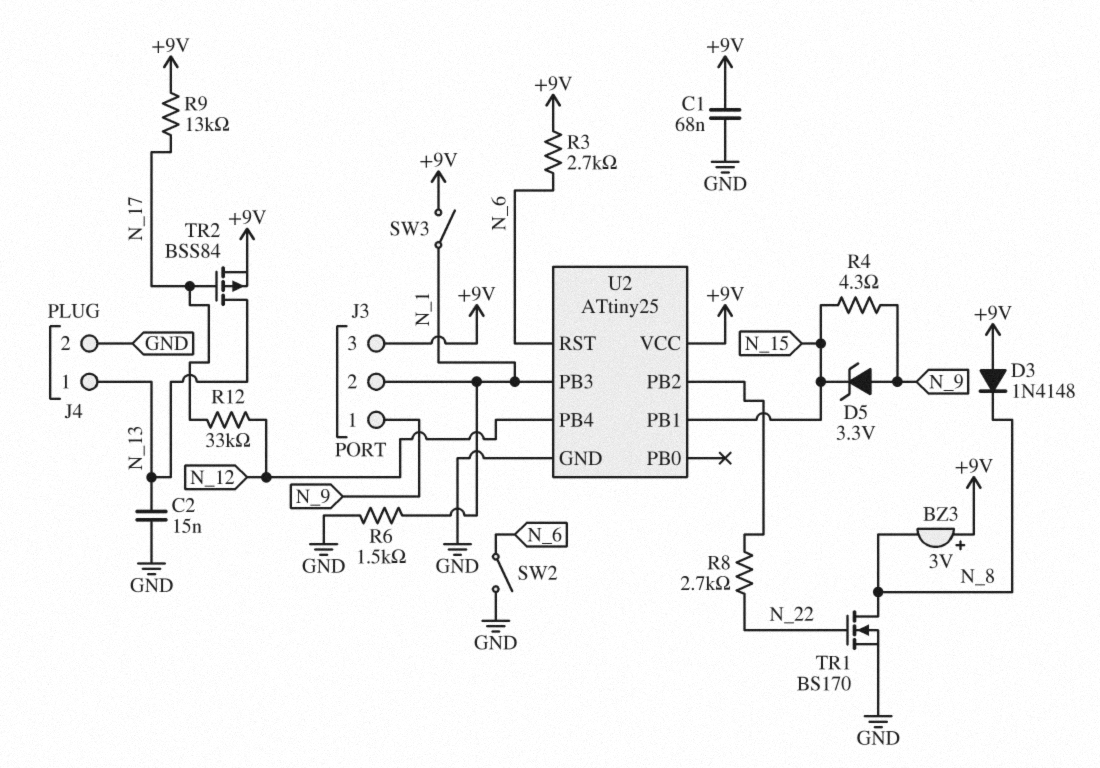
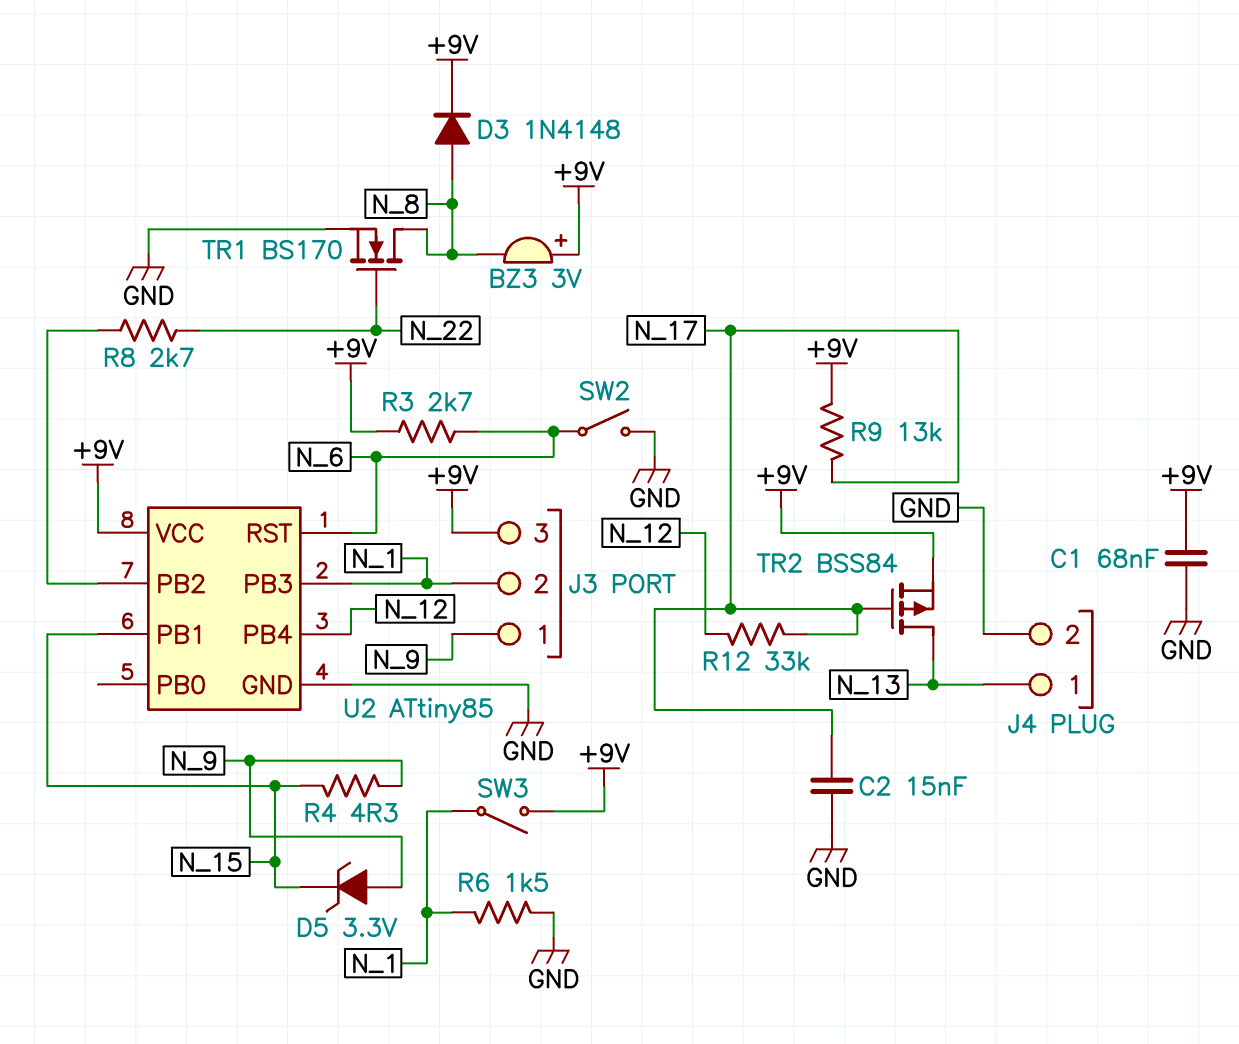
C2: 15nF (GND, N_13) -> 15nF (GND, N_17)
D3: diode 1N4148 (A +9V, K N_8) -> diode 1N4148 (A N_8, K +9V)
U2: ATtiny25 -> ATtiny85

